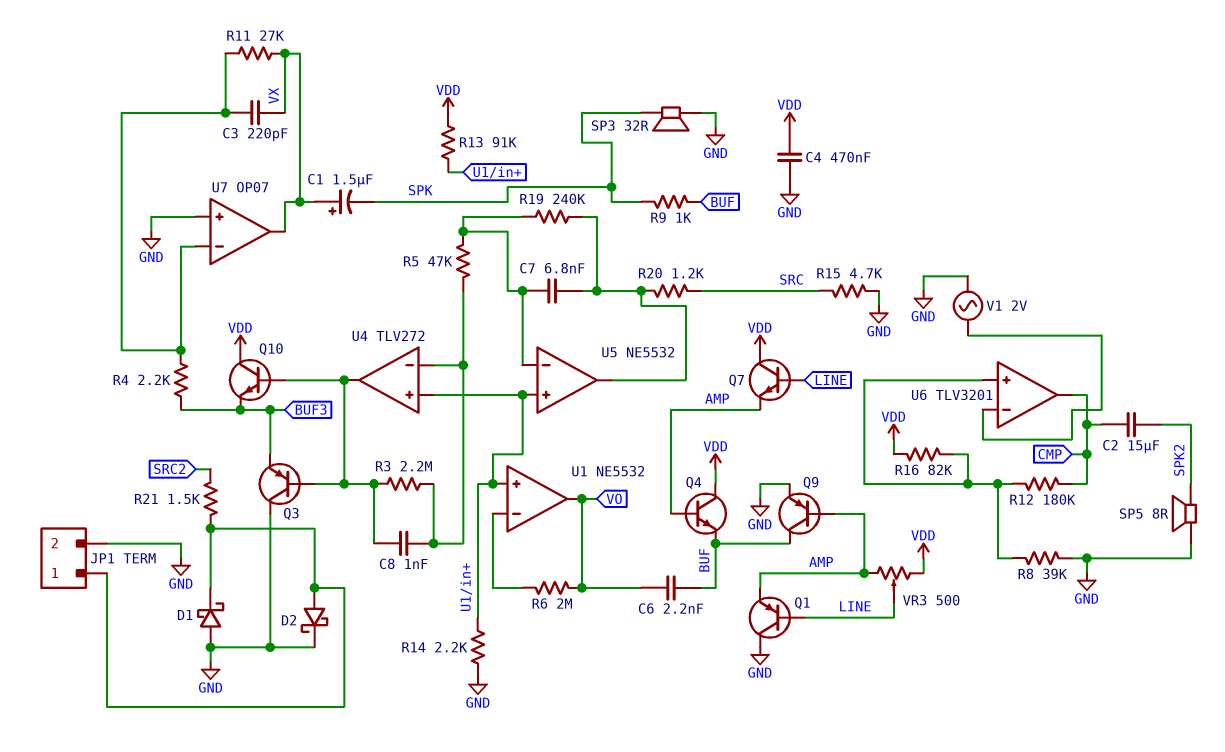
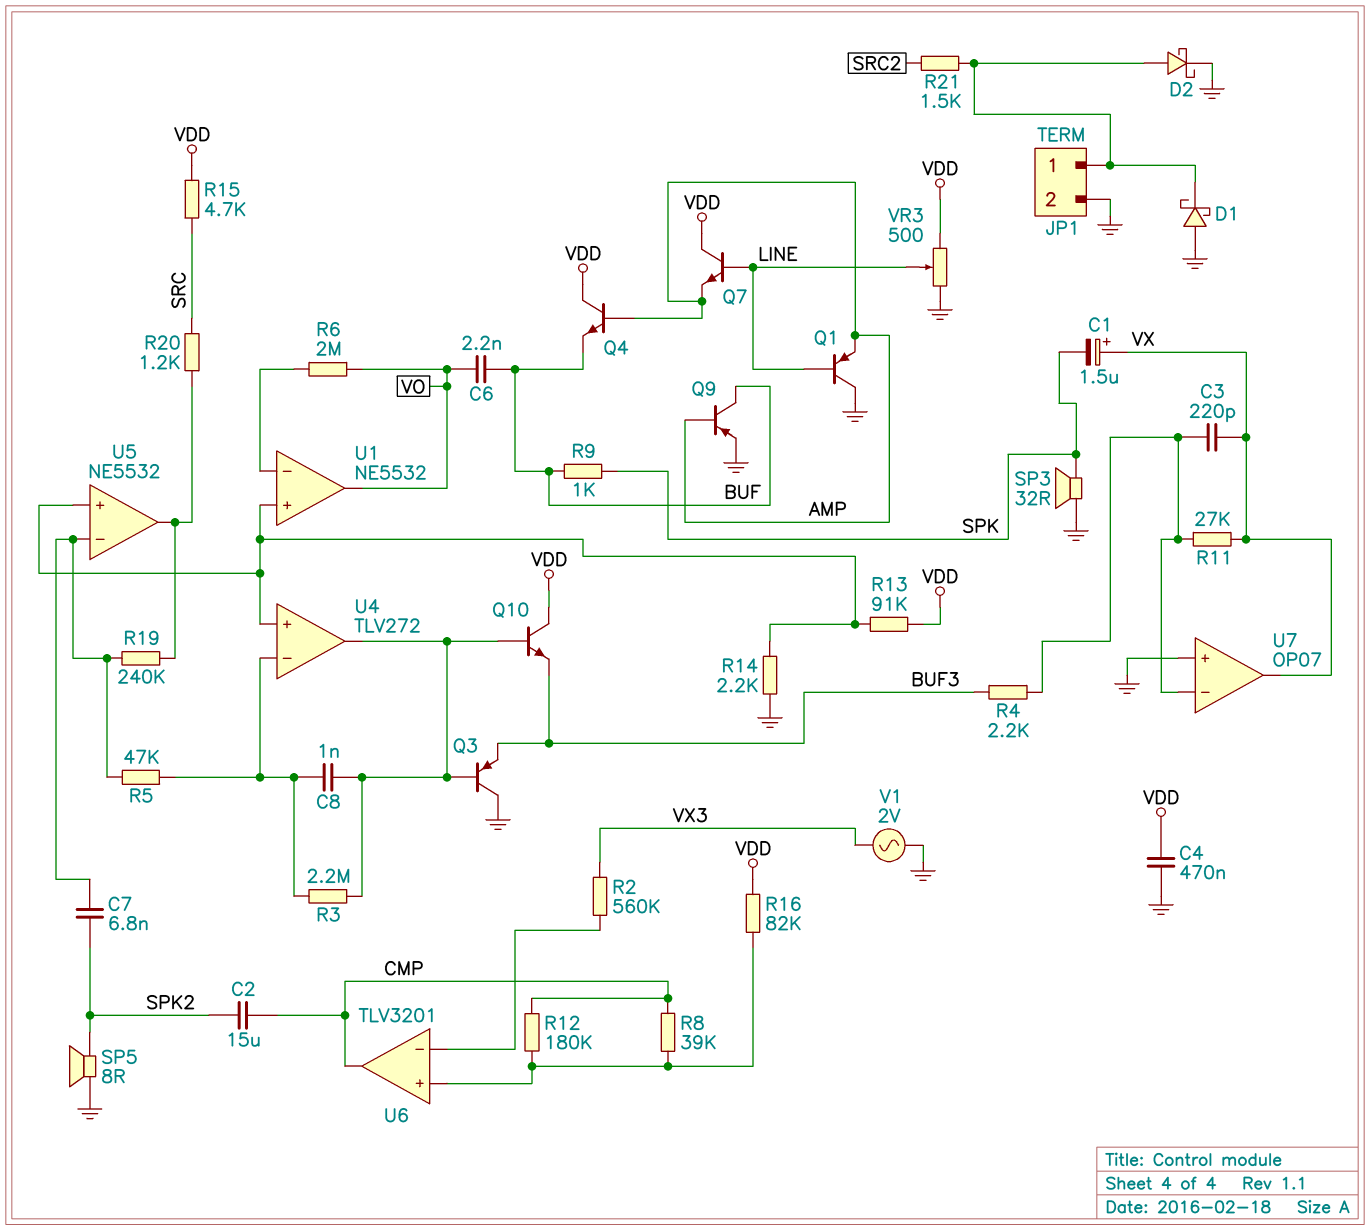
C7: 6.8nF (U5/in-, U5/out) -> 6.8nF (SPK2, U5/in-)
R2: none -> 560k (U6/in-, VX3)
R8: 39k (GND, U6/in+) -> 39k (CMP, U6/in+)
R15: 4.7k (GND, SRC) -> 4.7k (SRC, VDD)
V1: AC 2V (GND, U6/in-) -> AC 2V (GND, VX3)
VR3: 500 (AMP, VDD, wiper LINE) -> 500 (GND, VDD, wiper LINE)

